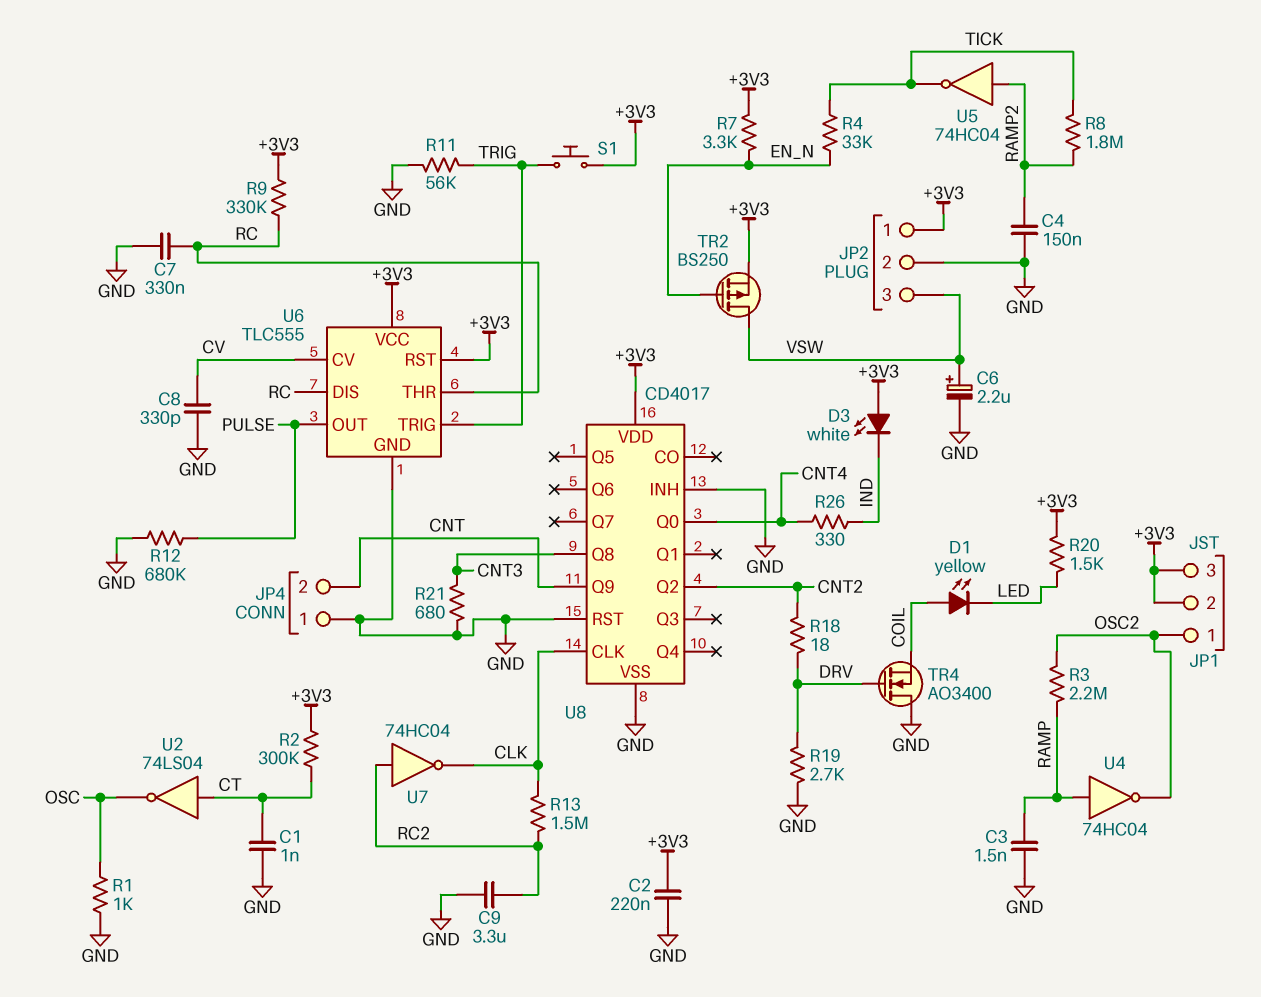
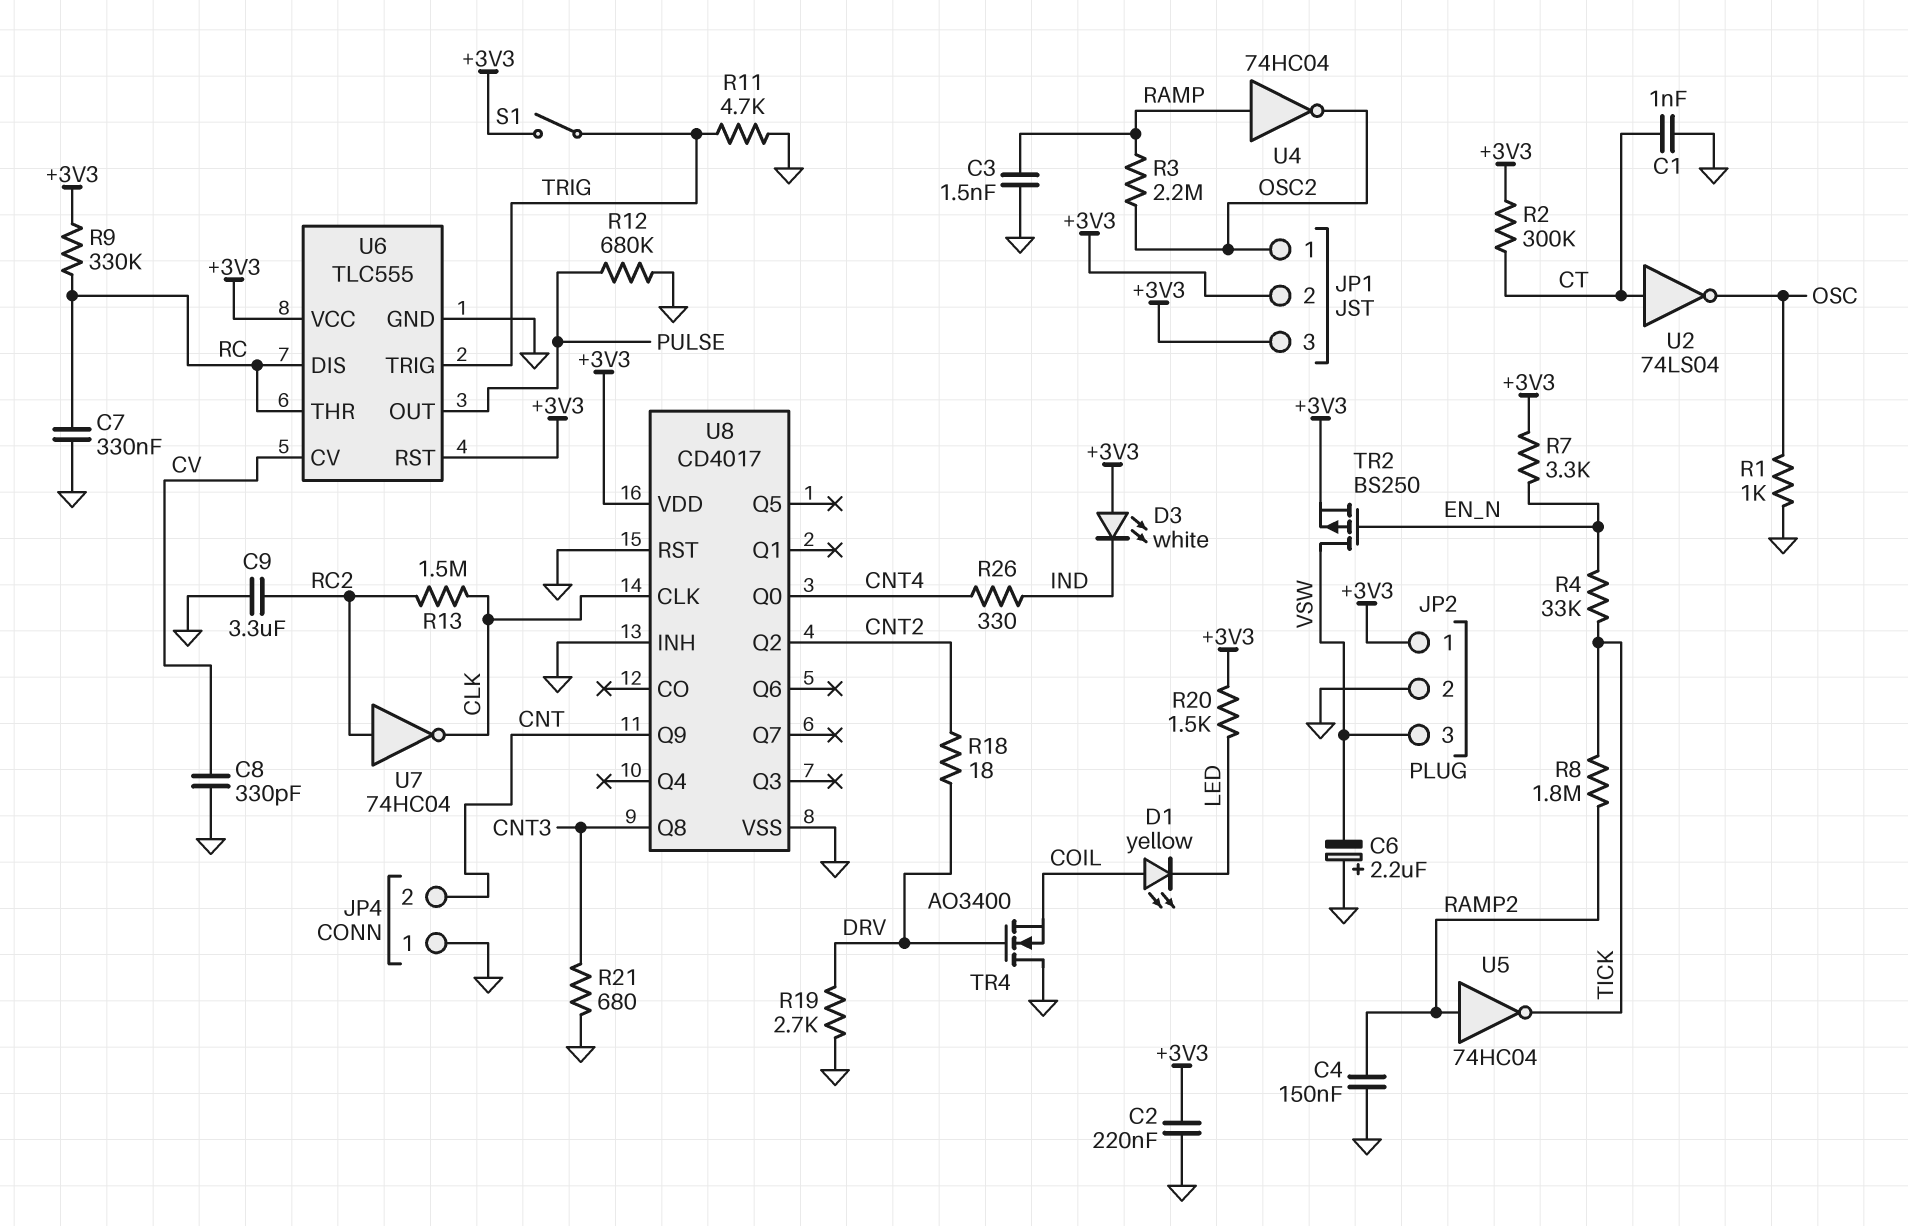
C6: 2.2uF (plus VSW, minus GND) -> 2.2uF (plus GND, minus VSW)
R11: 56k (GND, TRIG) -> 4.7k (GND, TRIG)
S1: button (+3V3, TRIG) -> switch (+3V3, TRIG)

